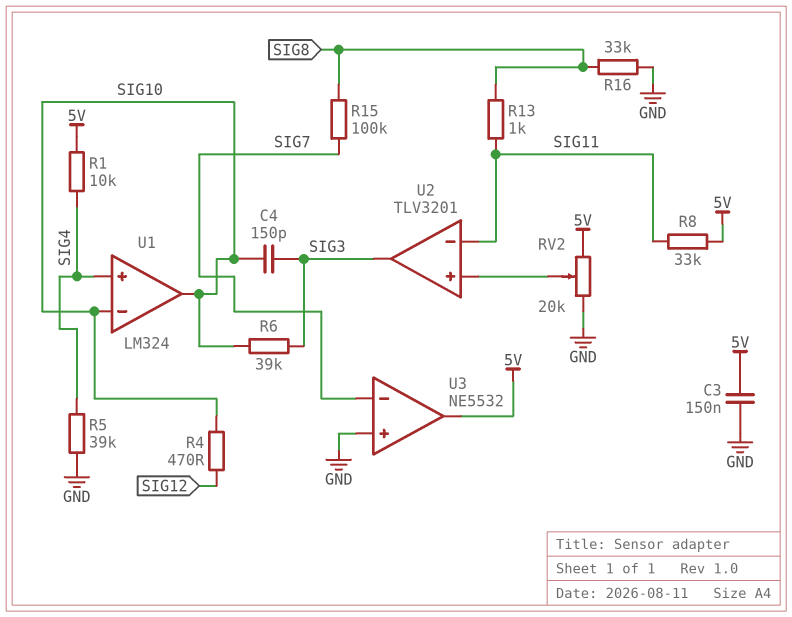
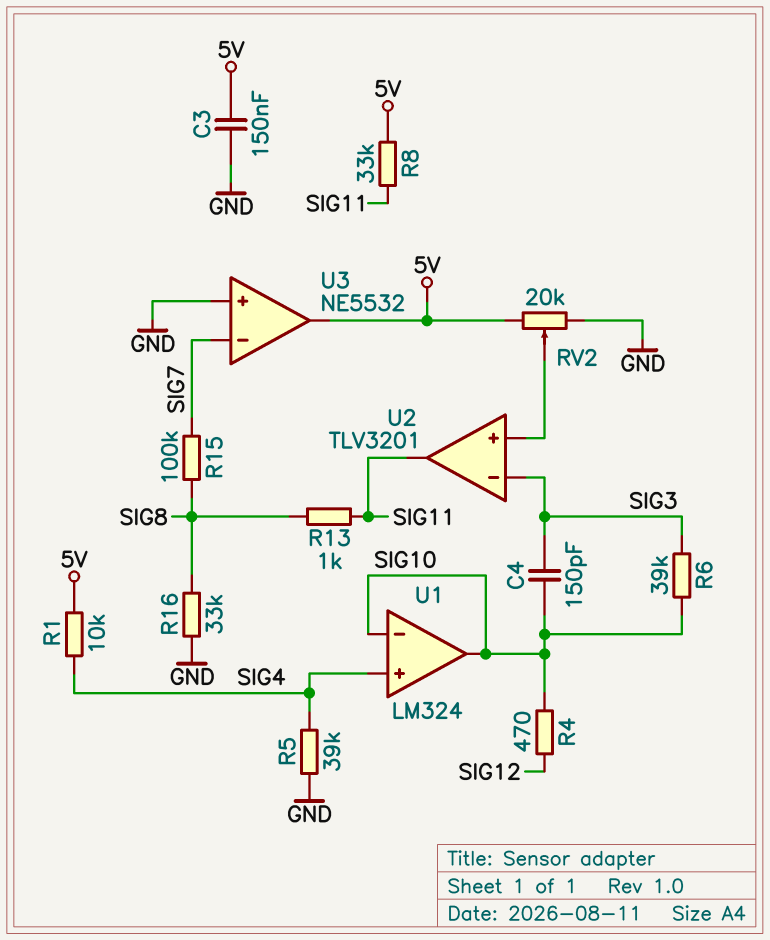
U2 pin in-: SIG11 -> SIG3
U2 pin out: SIG3 -> SIG11

